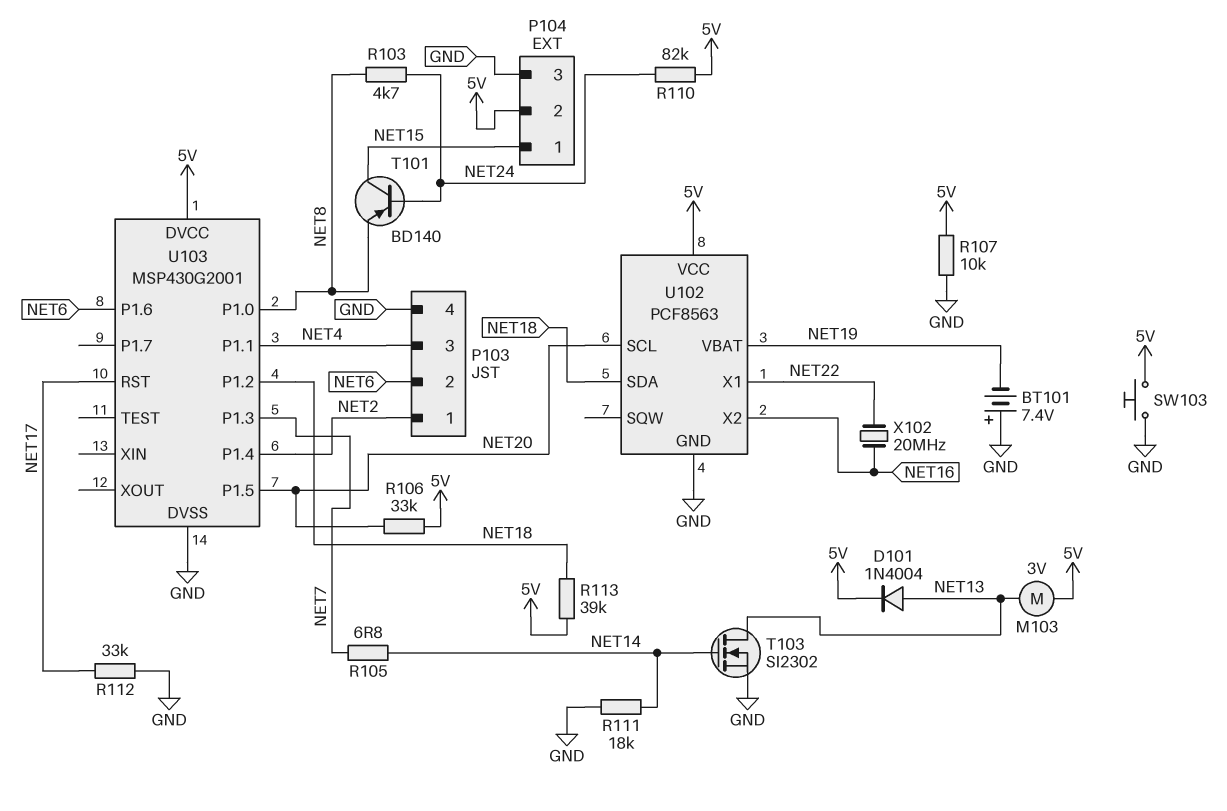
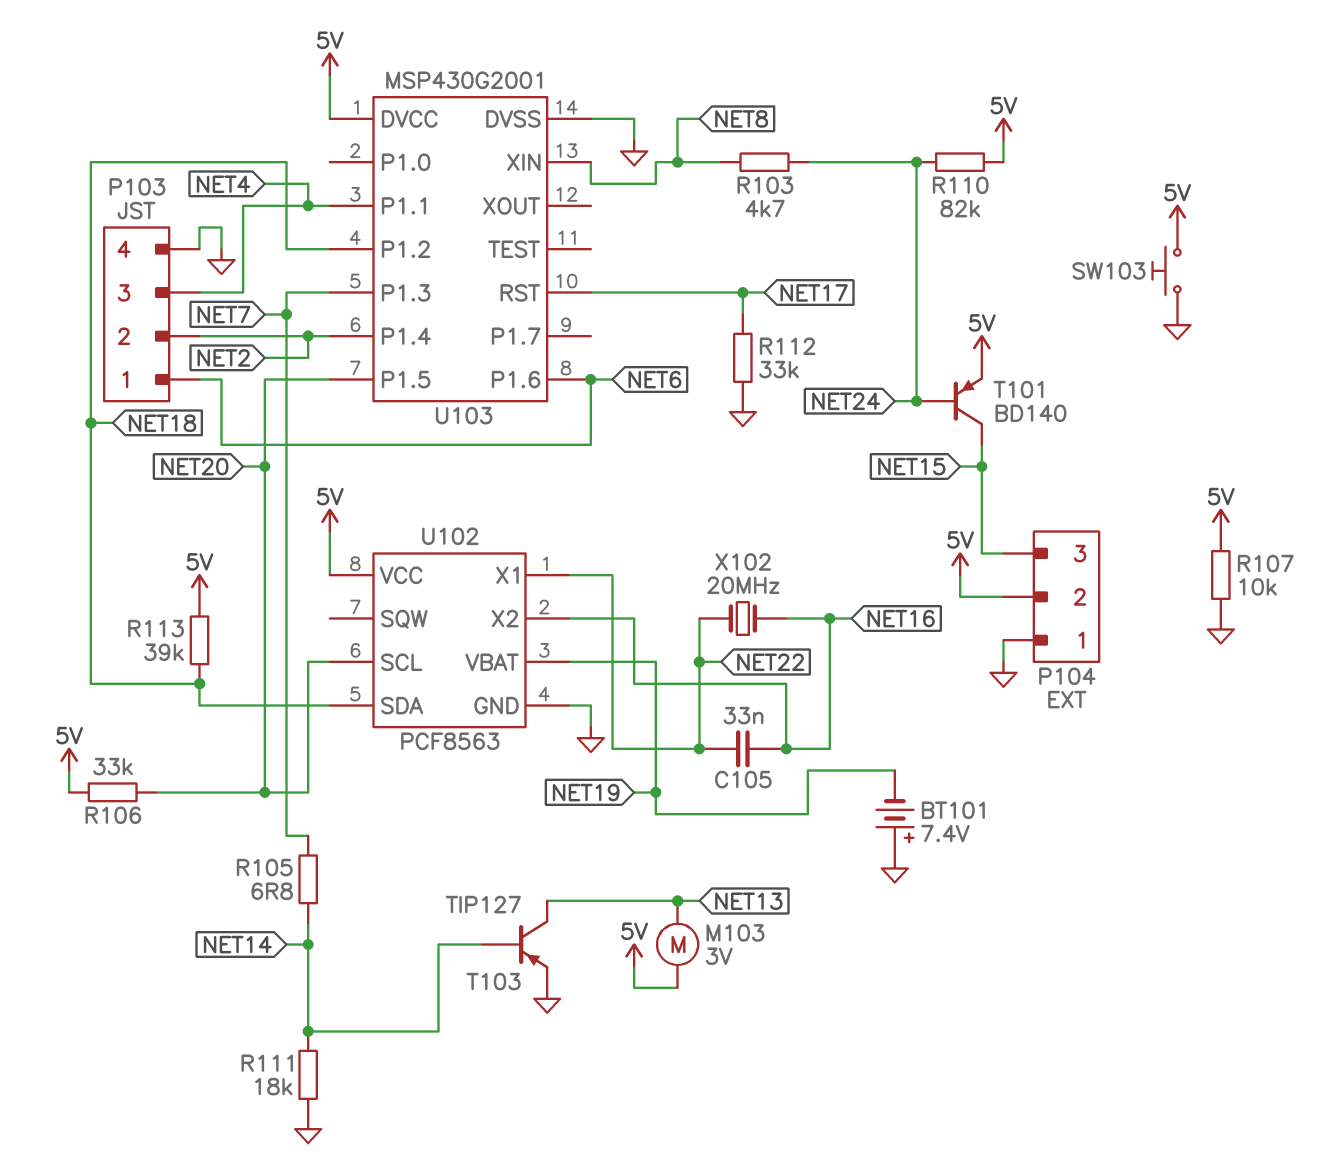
C105: none -> 33nF (NET16, NET22)
D101: diode 1N4004 (A NET13, K 5V) -> none
P103 pin 1: NET2 -> NET6
P103 pin 2: NET6 -> NET2
P104 pin 1: NET15 -> GND
P104 pin 3: GND -> NET15
T101: PNP BD140 (B NET24, C NET15, E NET8) -> PNP BD140 (B NET24, C NET15, E 5V)
T103: NMOS SI2302 (G NET14, D NET13, S GND) -> PNP TIP127 (B NET14, C NET13, E GND)
U103 pin P1.0: NET8 -> none
U103 pin XIN: none -> NET8

